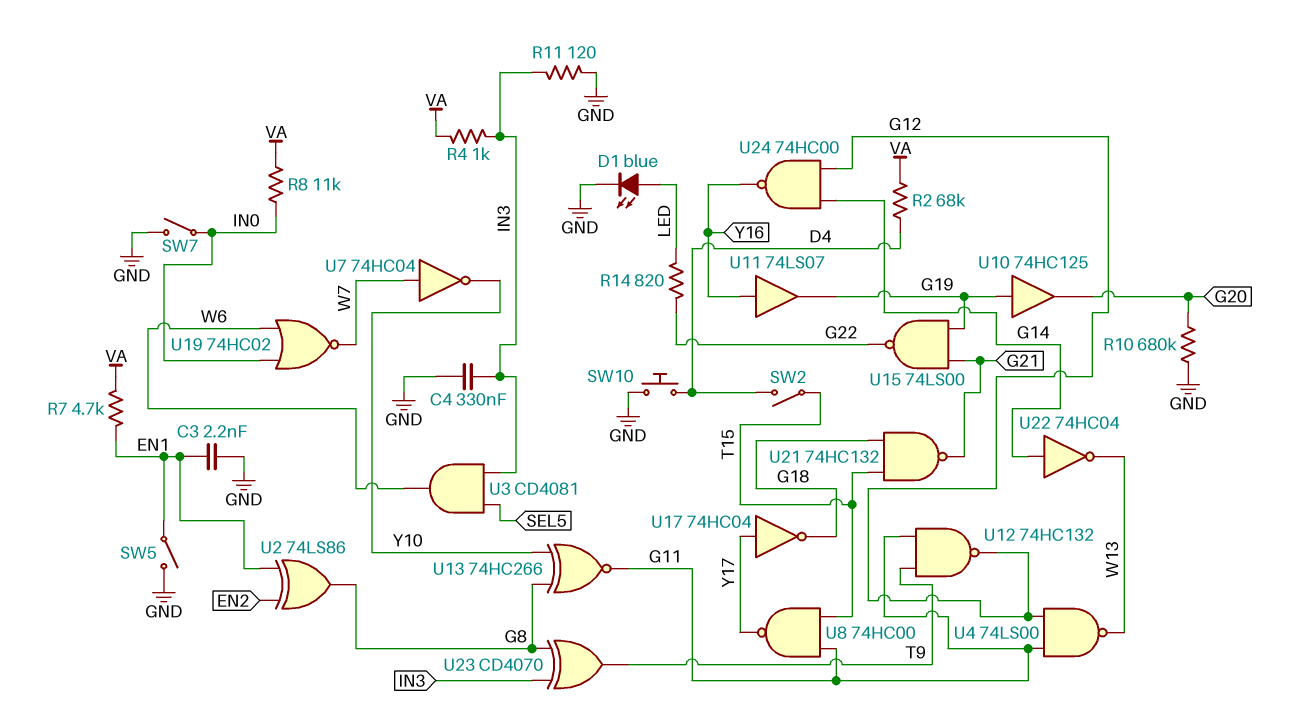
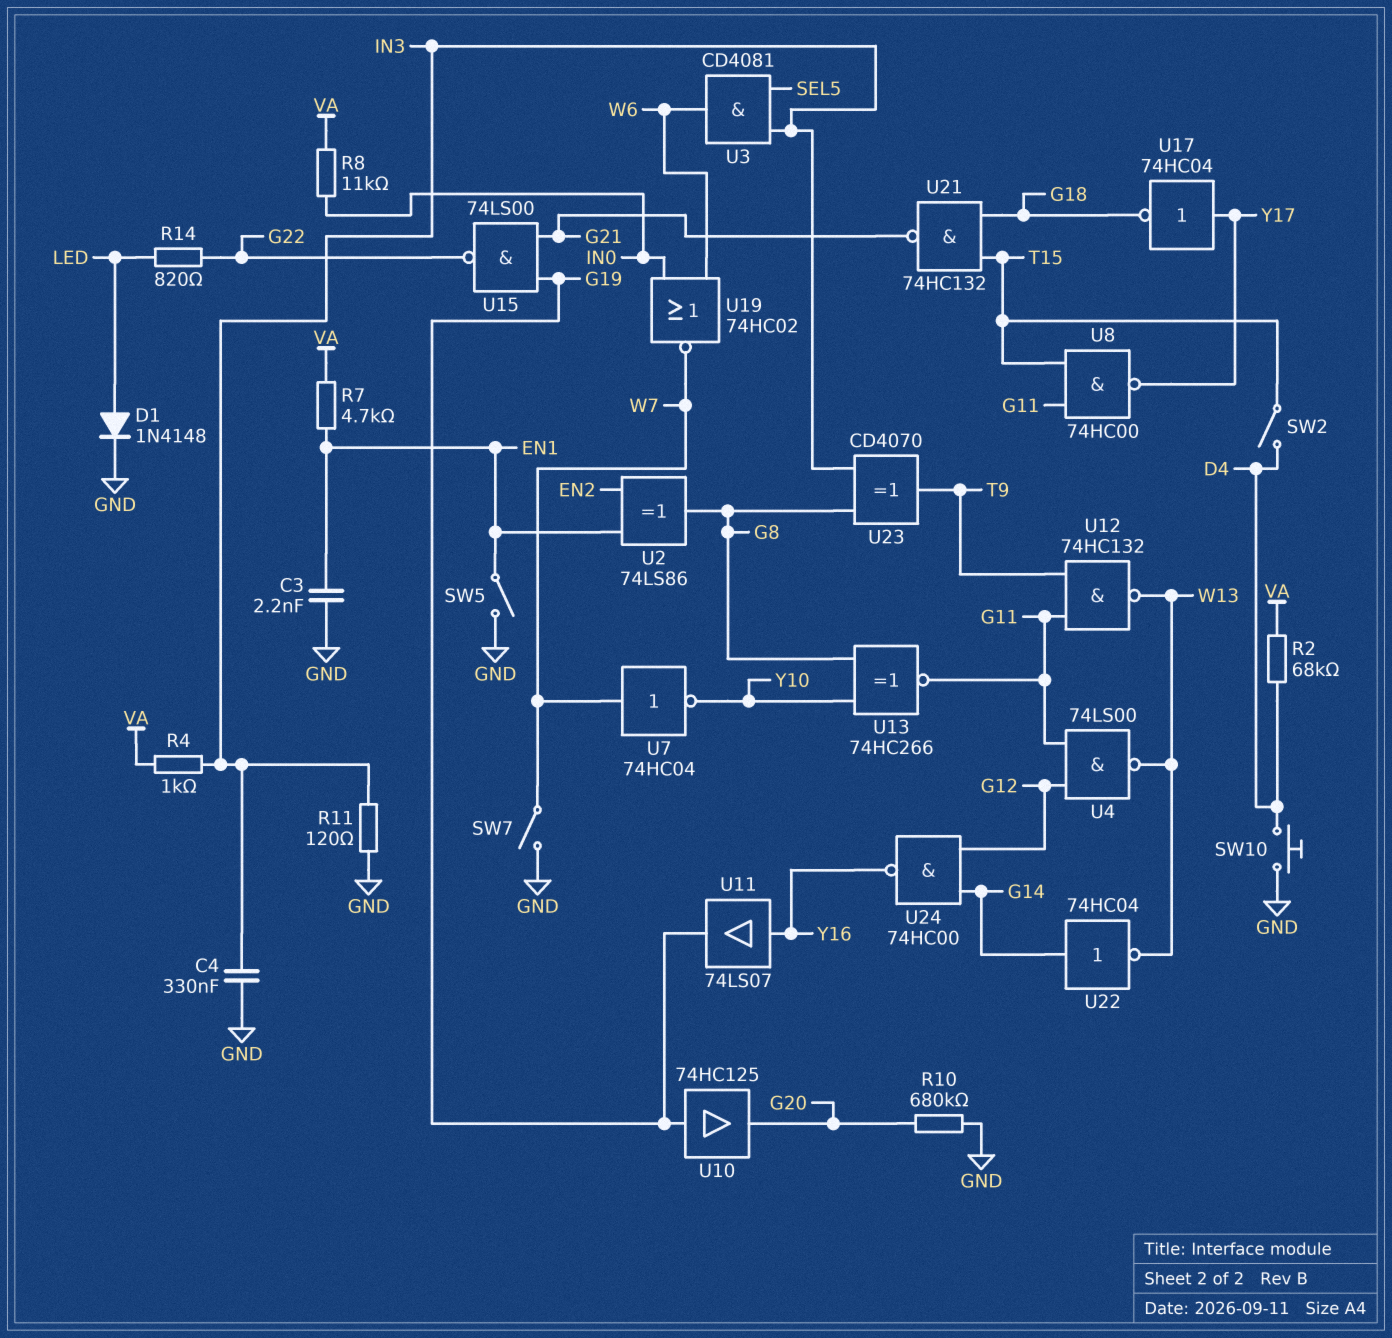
D1: LED blue (A LED, K GND) -> diode 1N4148 (A LED, K GND)
SW7: switch (GND, IN0) -> switch (GND, W7)
U12: NAND 74HC132 (in G11, in T9, out G12) -> NAND 74HC132 (in G11, in T9, out W13)

